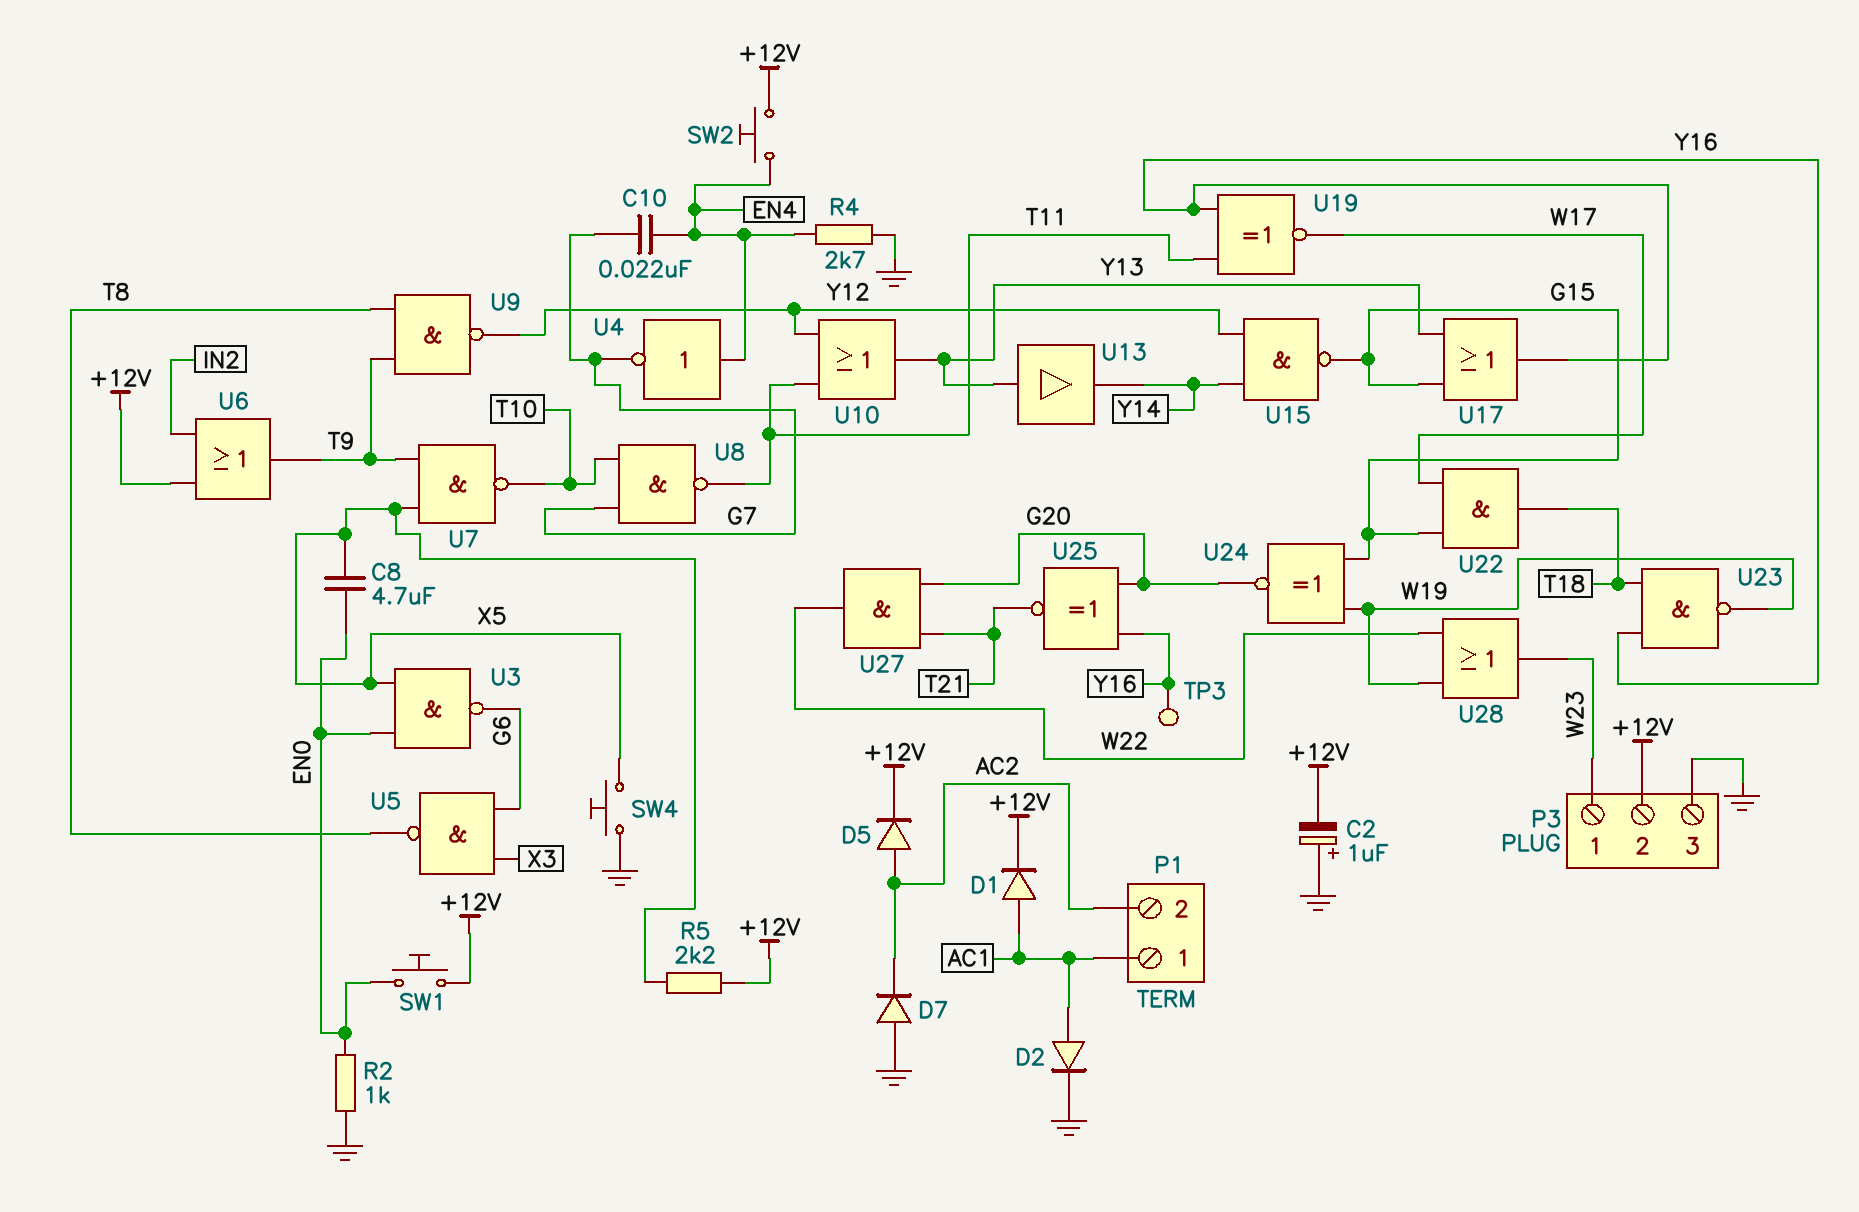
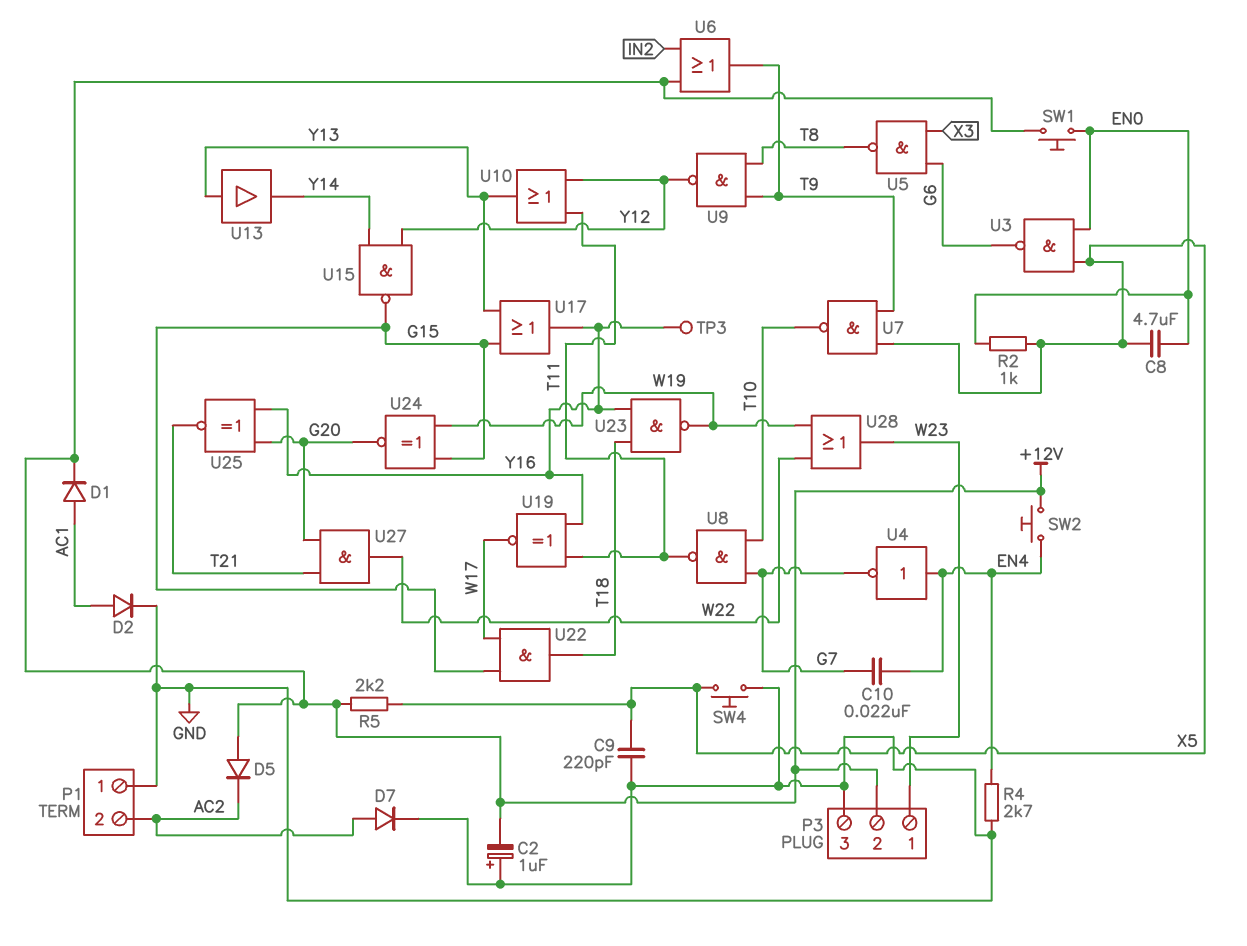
C9: none -> 220pF (GND, X5)
D5: diode (A AC2, K +12V) -> diode (A +12V, K AC2)
D7: diode (A GND, K AC2) -> diode (A AC2, K GND)
P1 pin 1: AC1 -> GND
R2: 1k (EN0, GND) -> 1k (EN0, X5)

